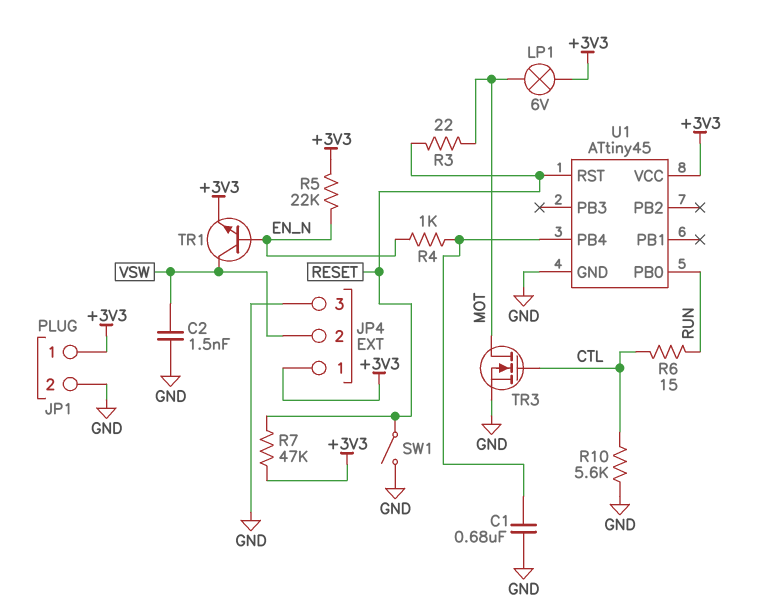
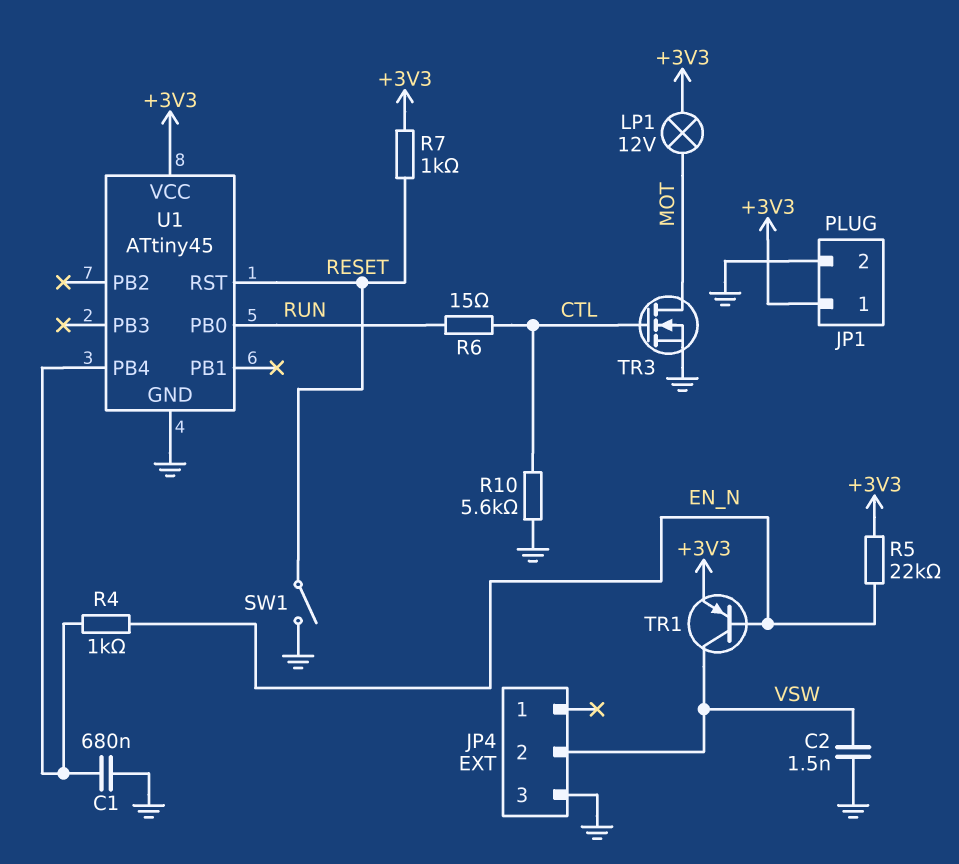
JP4 pin 1: +3V3 -> none
LP1: lamp 6V (+3V3, MOT) -> lamp 12V (+3V3, MOT)
R3: 22 (MOT, RESET) -> none
R7: 47k (+3V3, RESET) -> 1k (+3V3, RESET)
TR1: NPN (B EN_N, C VSW, E +3V3) -> PNP (B EN_N, C VSW, E +3V3)

